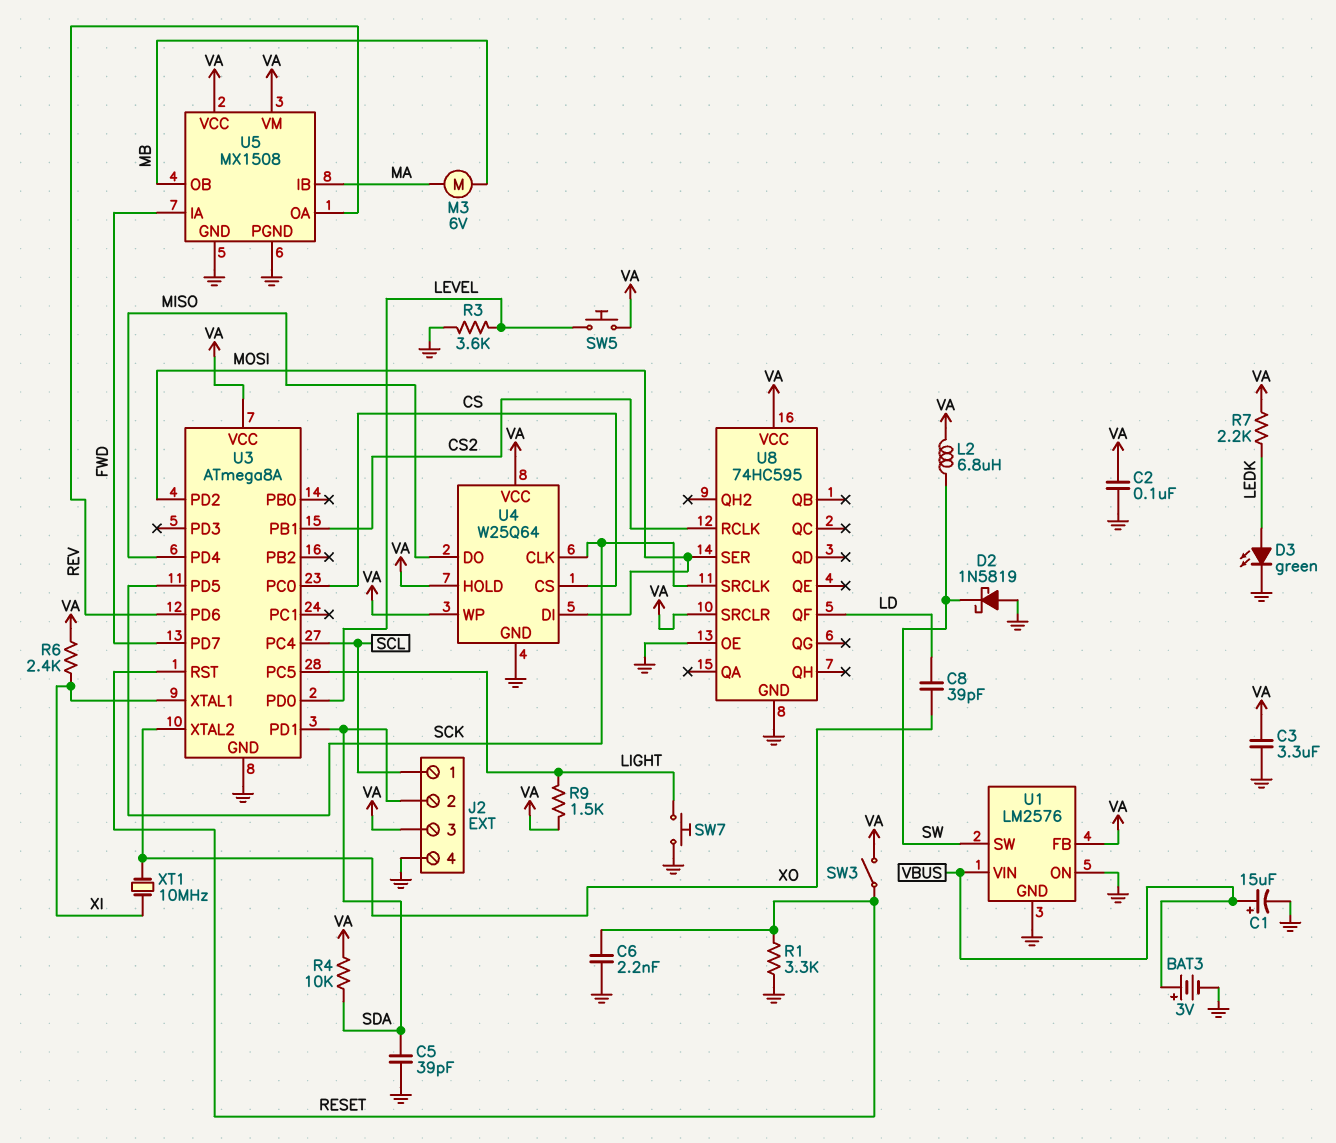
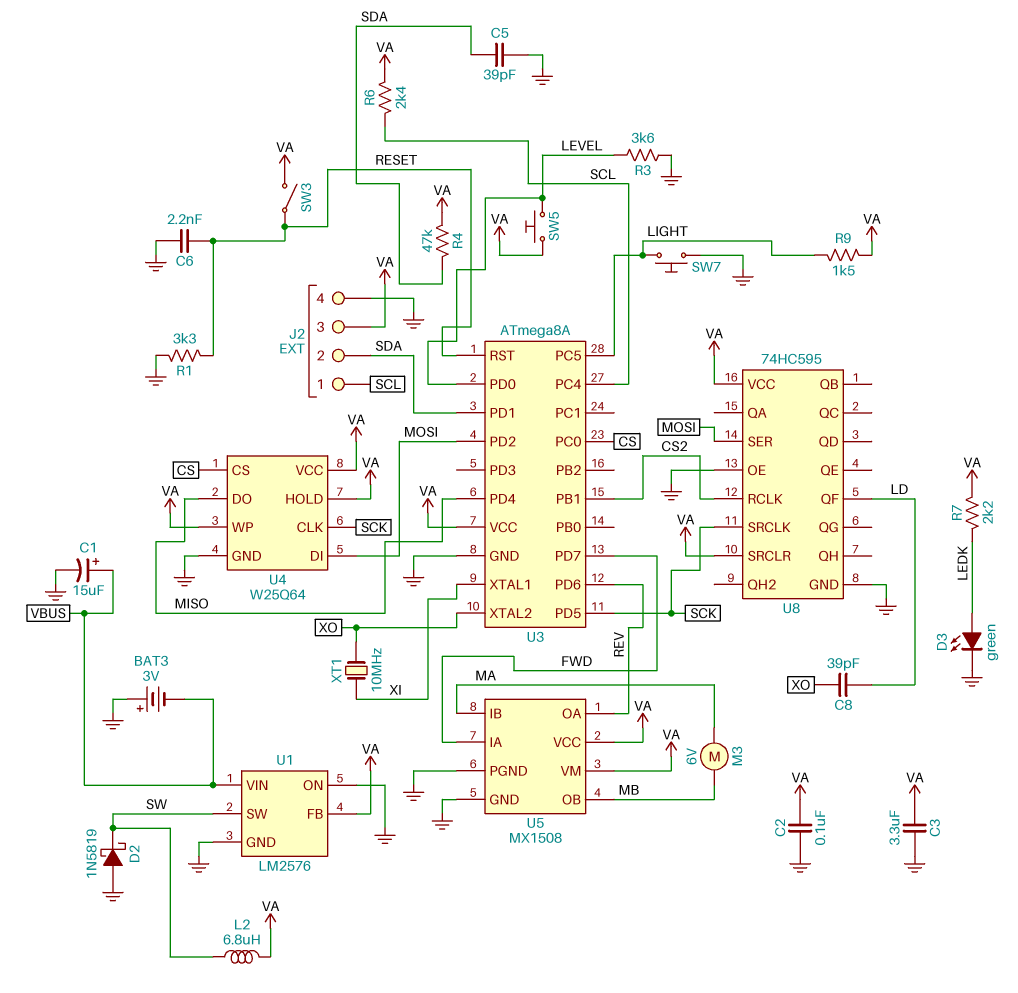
BAT3: 3V (plus VBUS, minus GND) -> 3V (plus GND, minus VBUS)
R4: 10k (SDA, VA) -> 47k (SDA, VA)
R6: 2.4k (VA, XI) -> 2.4k (SCL, VA)

